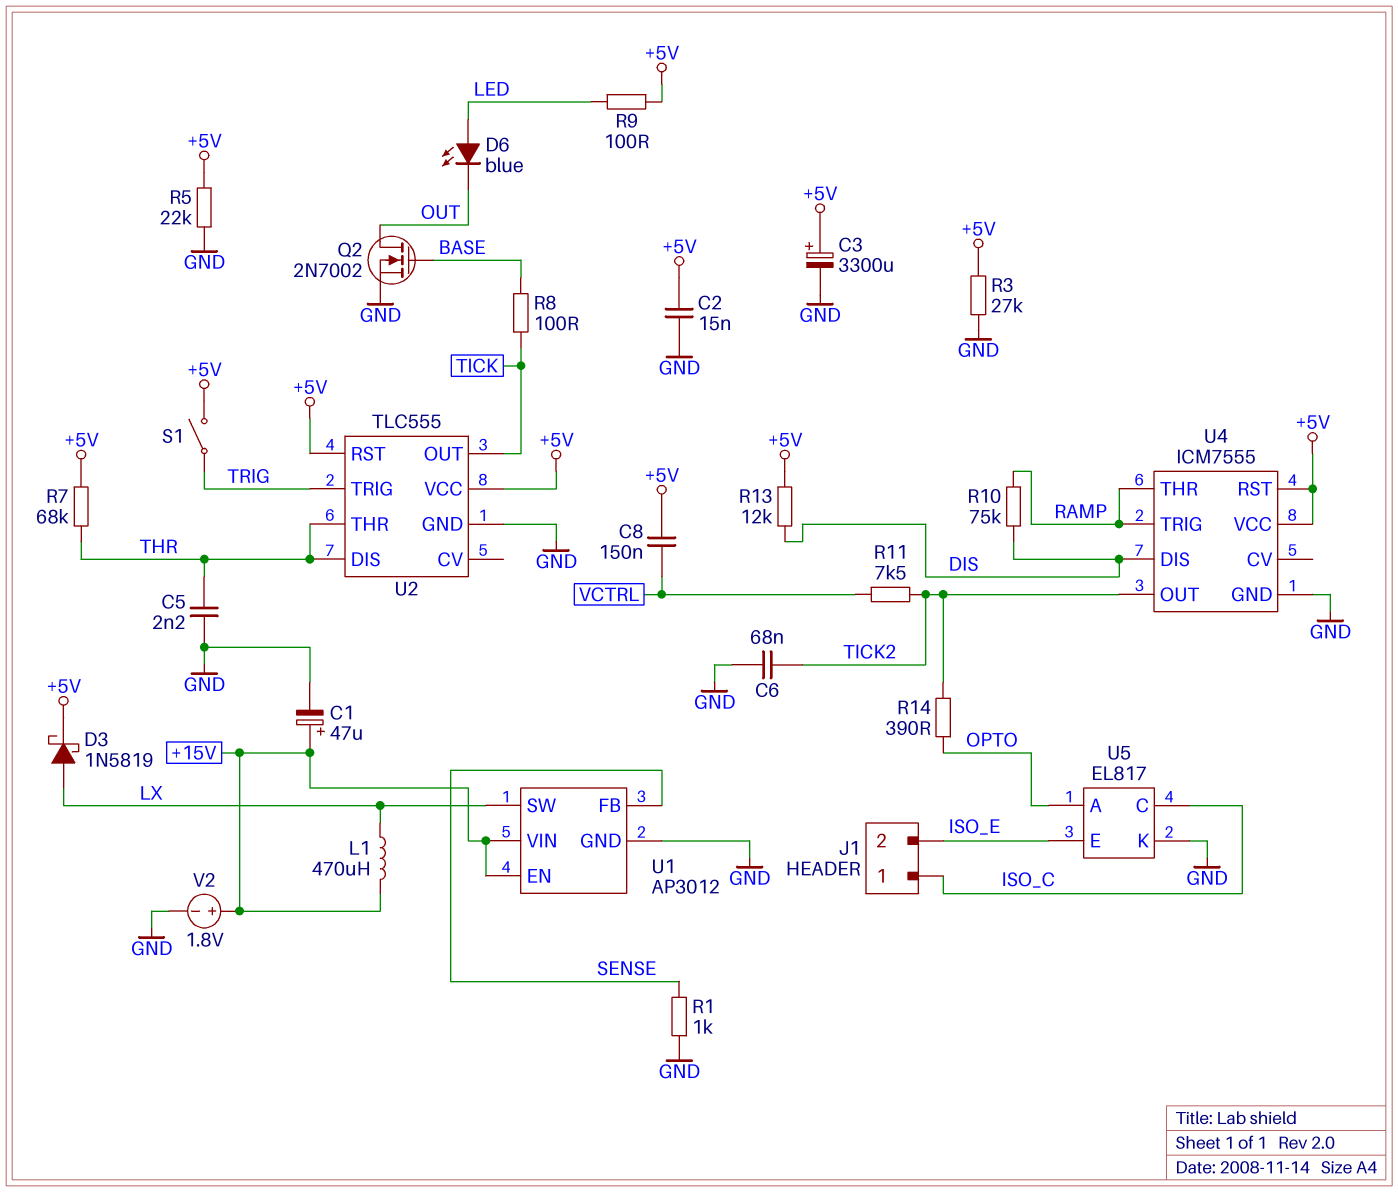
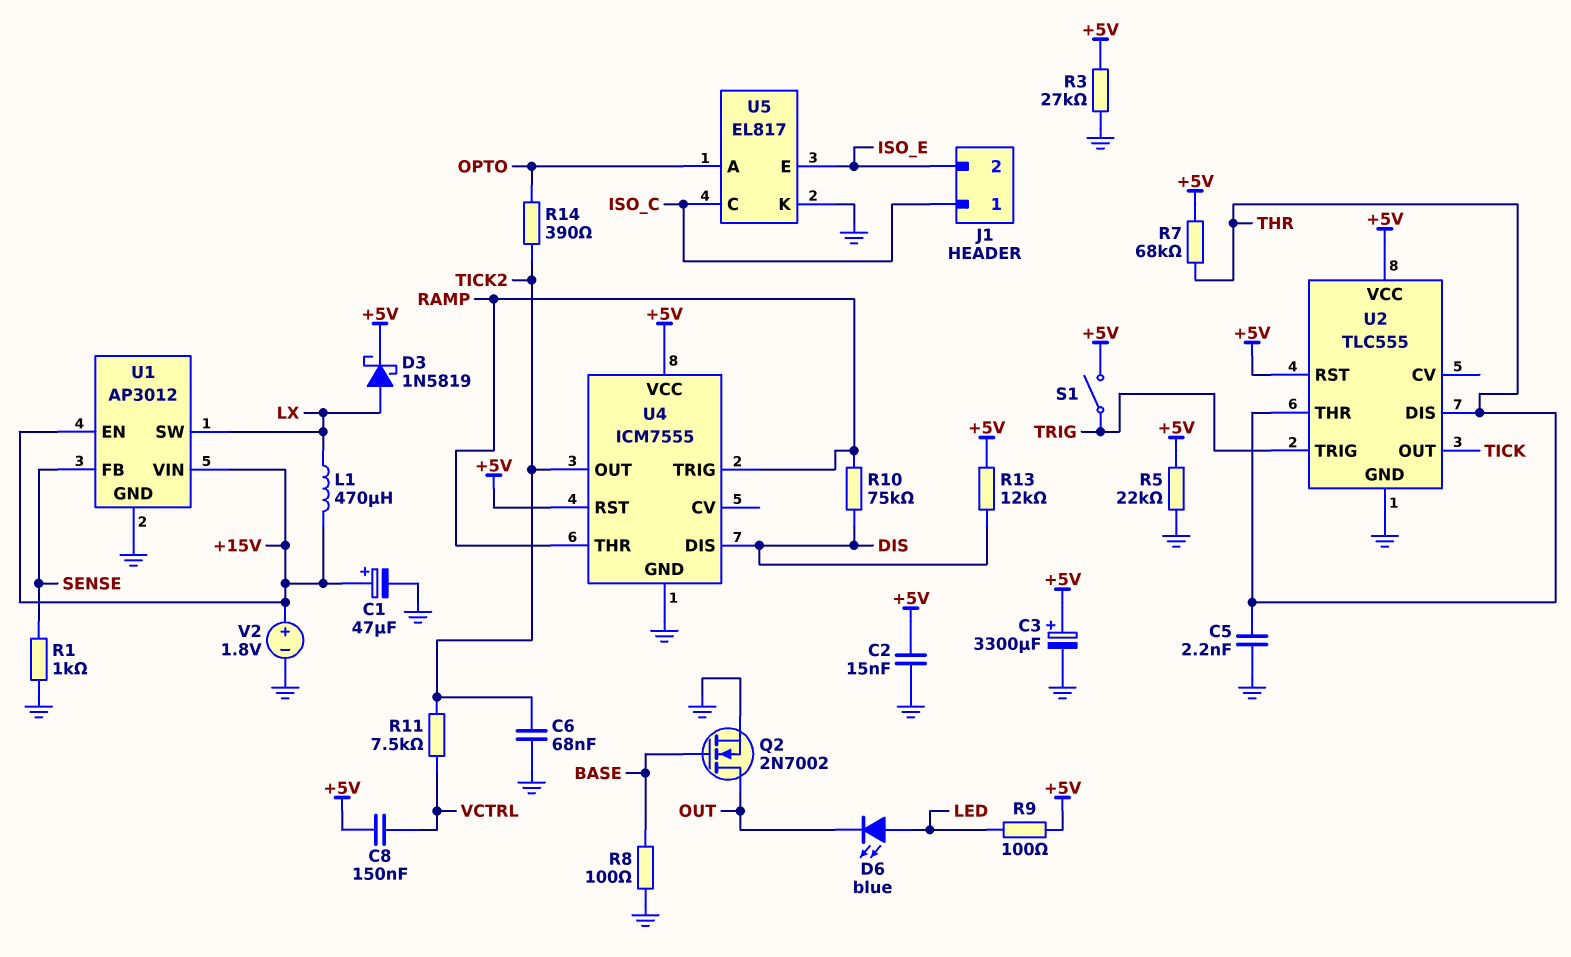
R8: 100 (BASE, TICK) -> 100 (BASE, GND)

